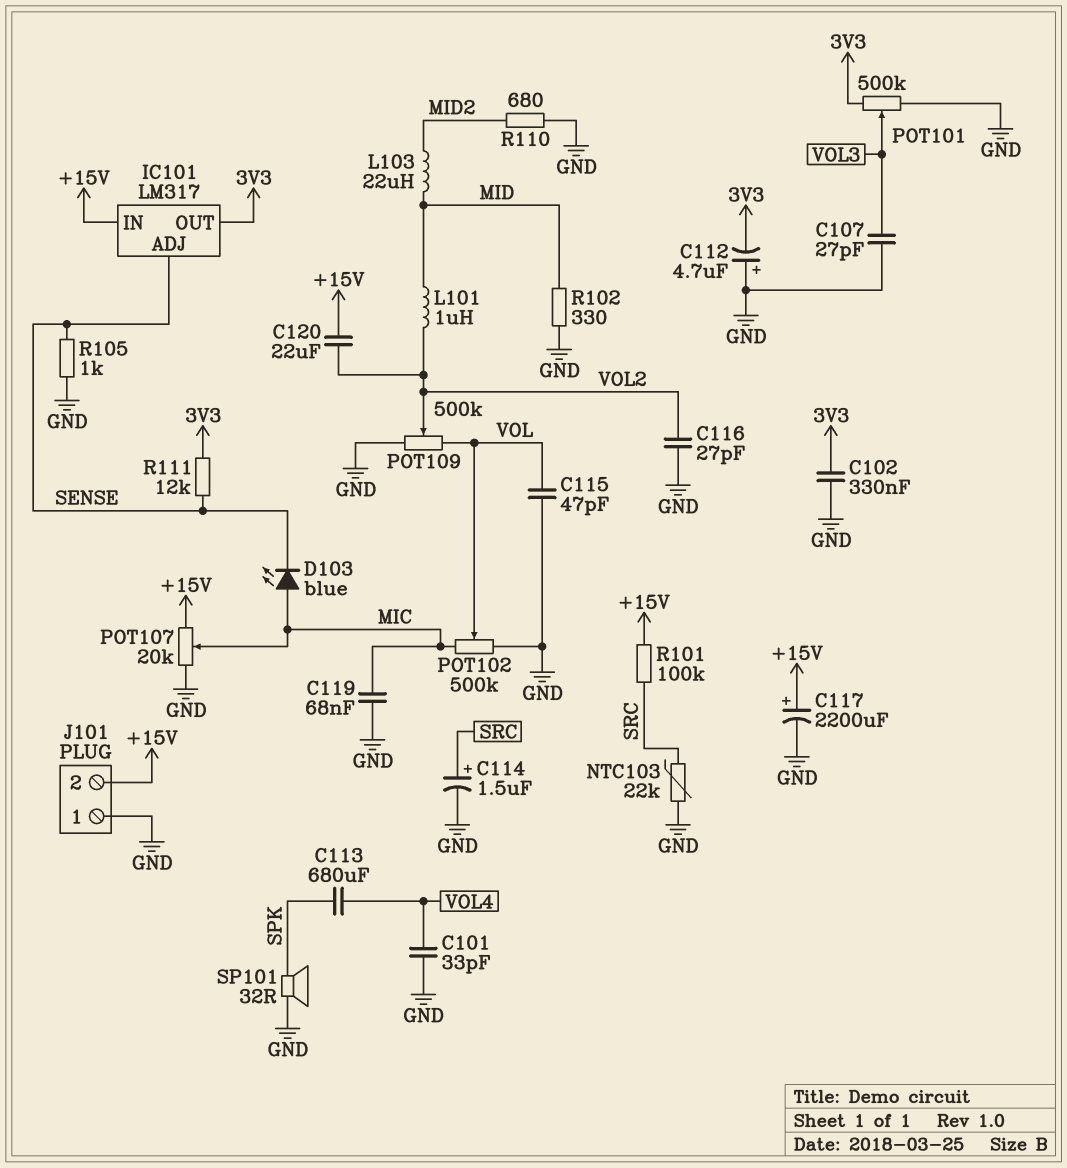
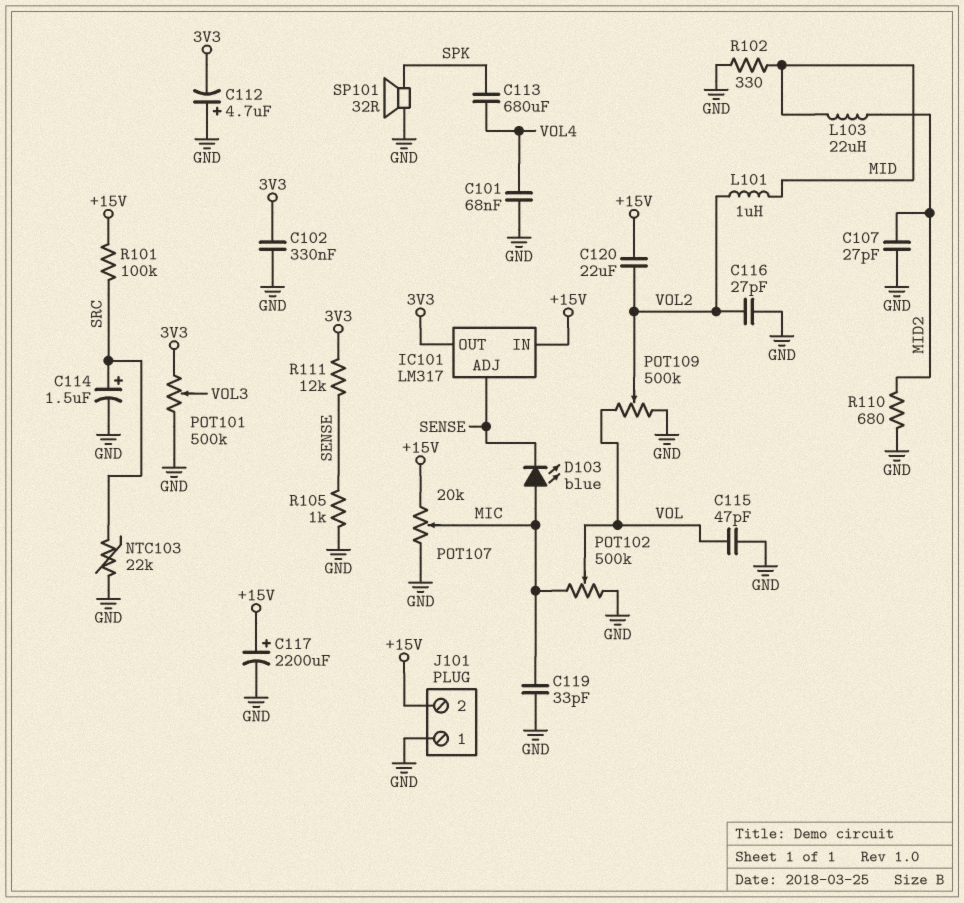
C101: 33pF (GND, VOL4) -> 68nF (GND, VOL4)
C107: 27pF (GND, VOL3) -> 27pF (GND, MID2)
C119: 68nF (GND, MIC) -> 33pF (GND, MIC)

